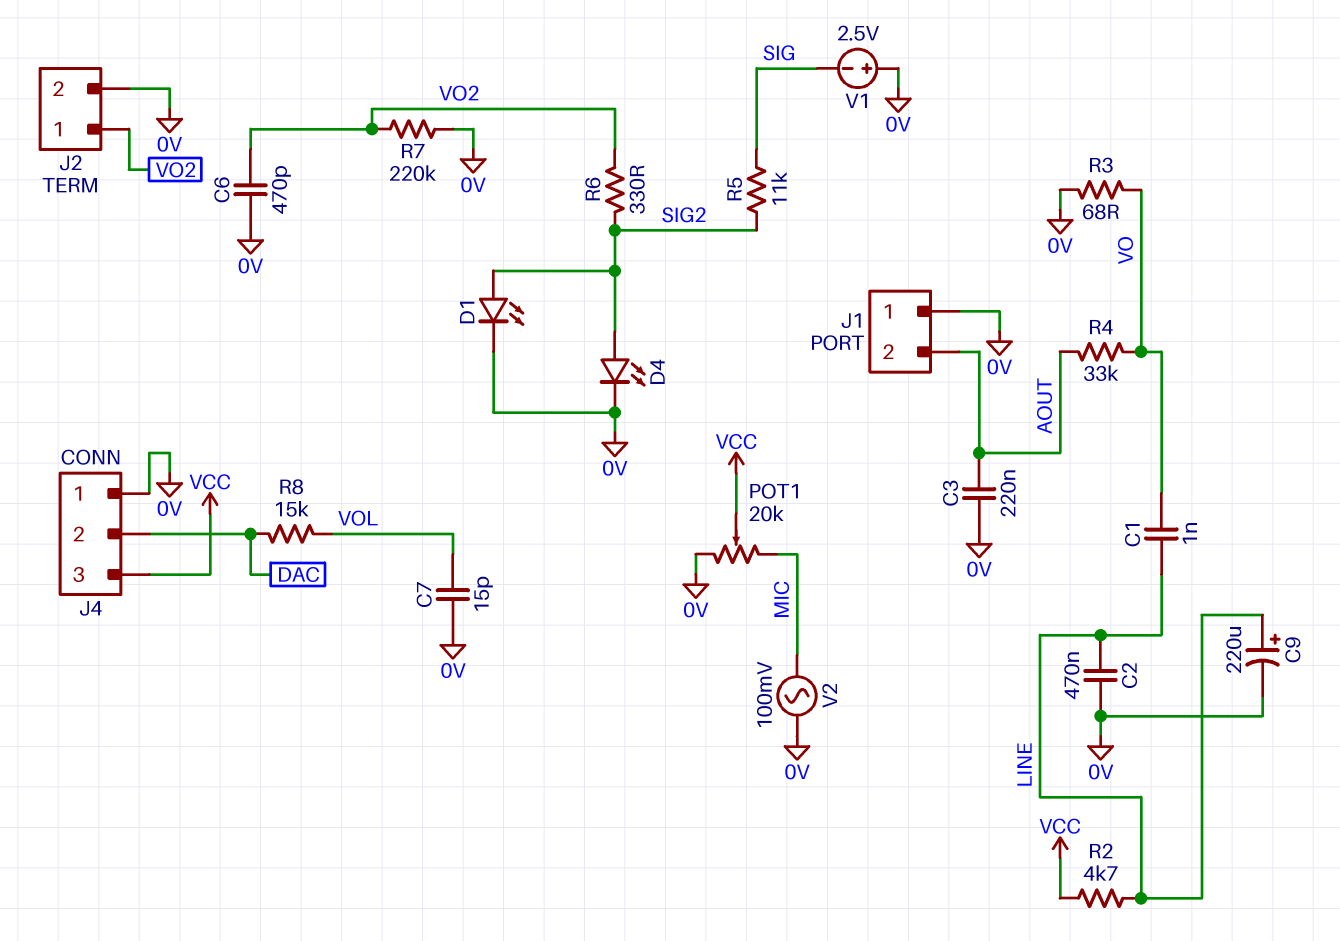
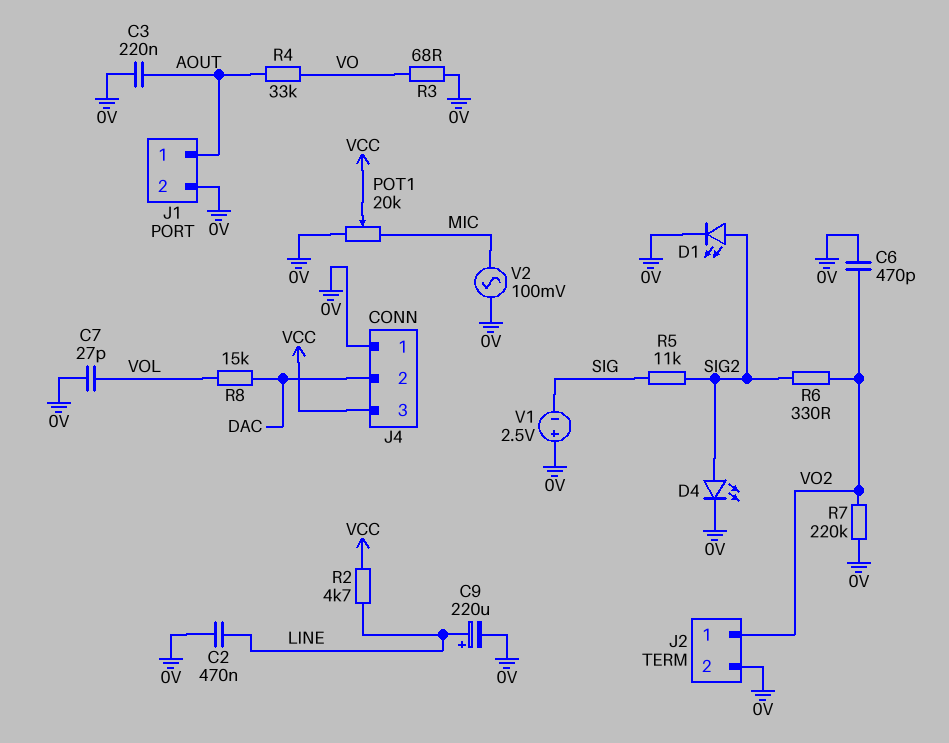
C1: 1nF (LINE, VO) -> none
C7: 15pF (0V, VOL) -> 27pF (0V, VOL)
J1 pin 1: 0V -> AOUT
J1 pin 2: AOUT -> 0V

